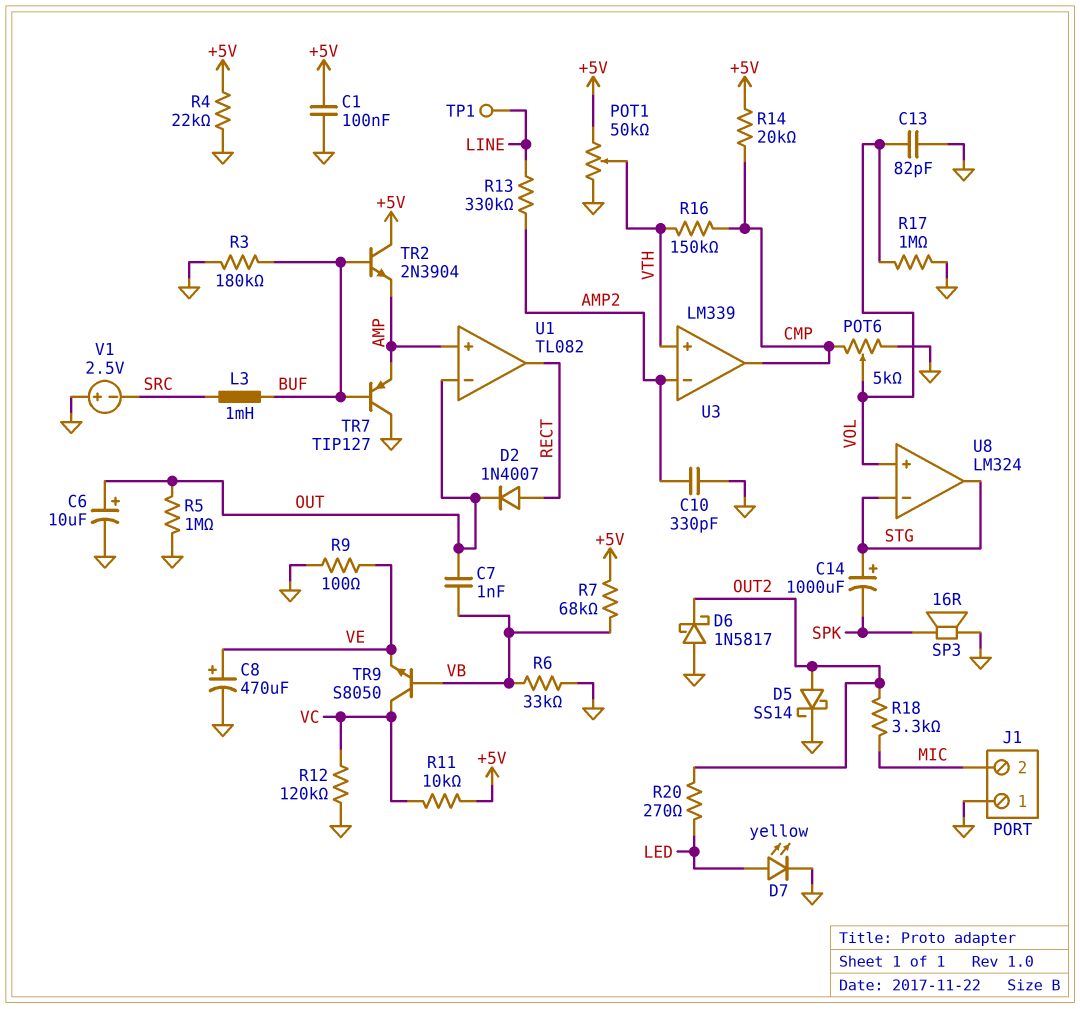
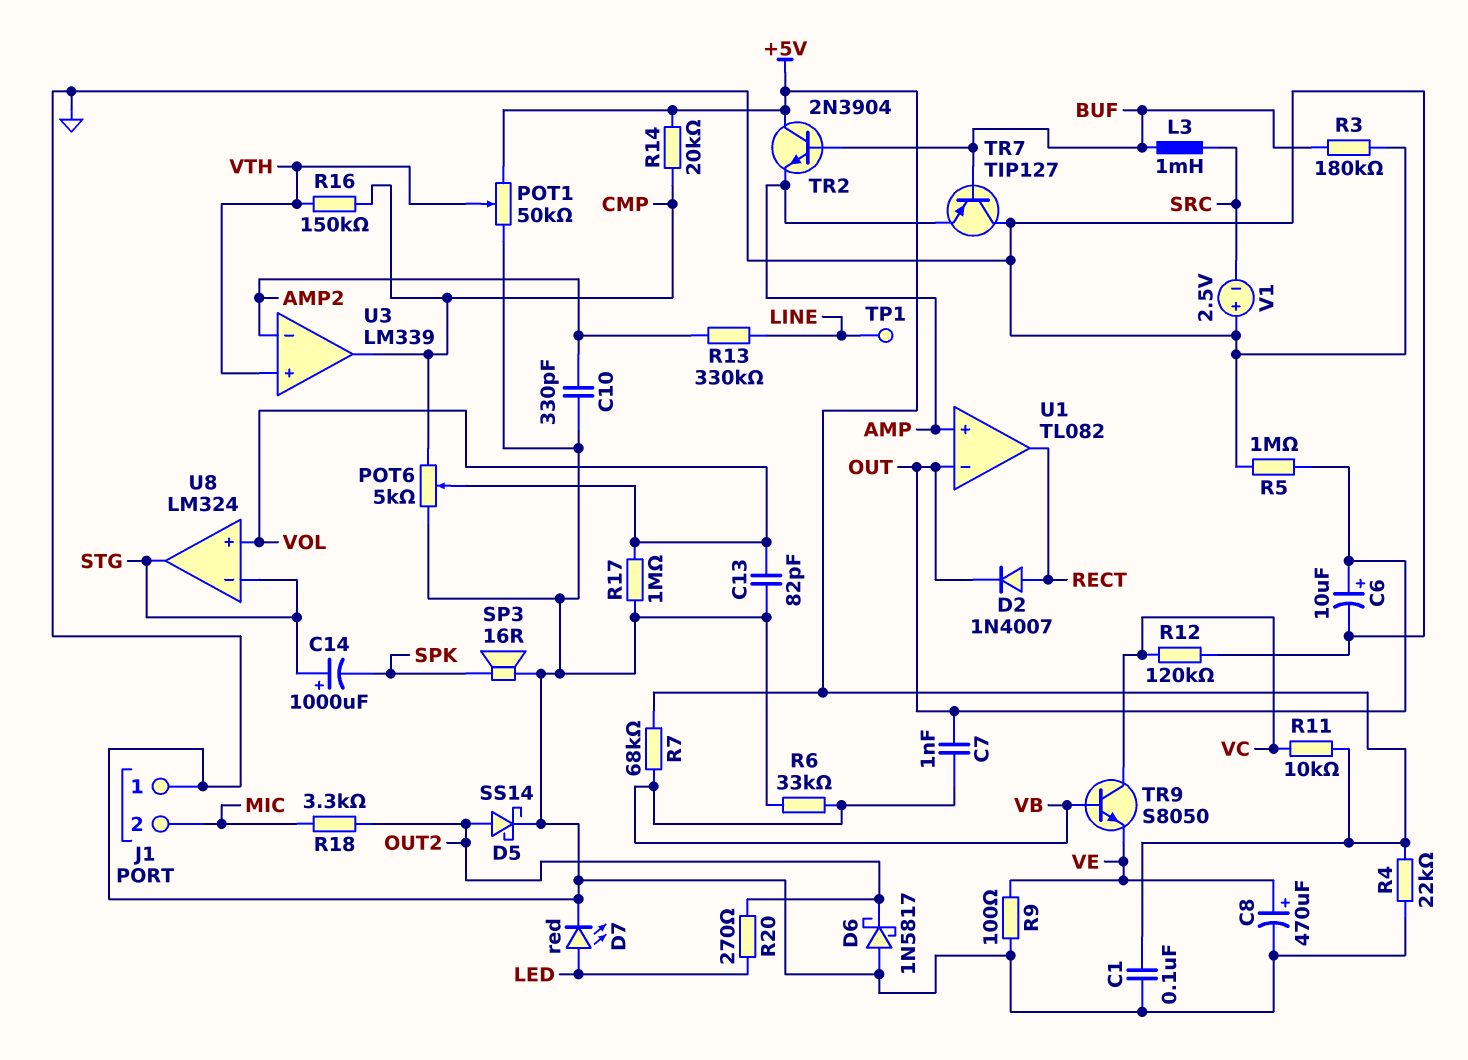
D7: LED yellow (A LED, K GND) -> LED red (A LED, K GND)

